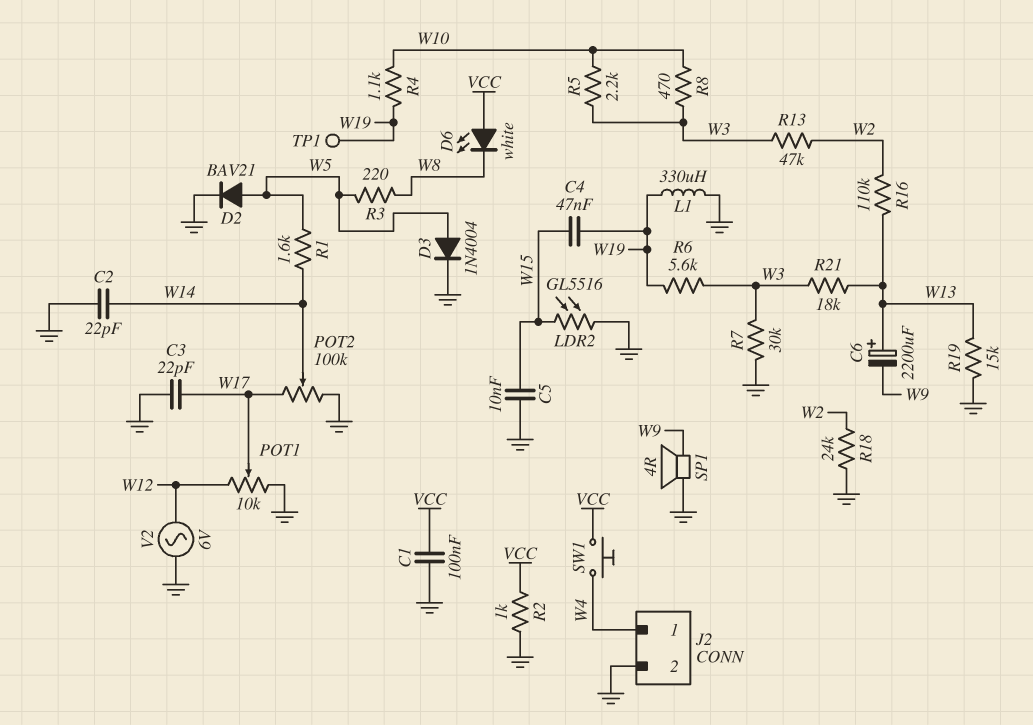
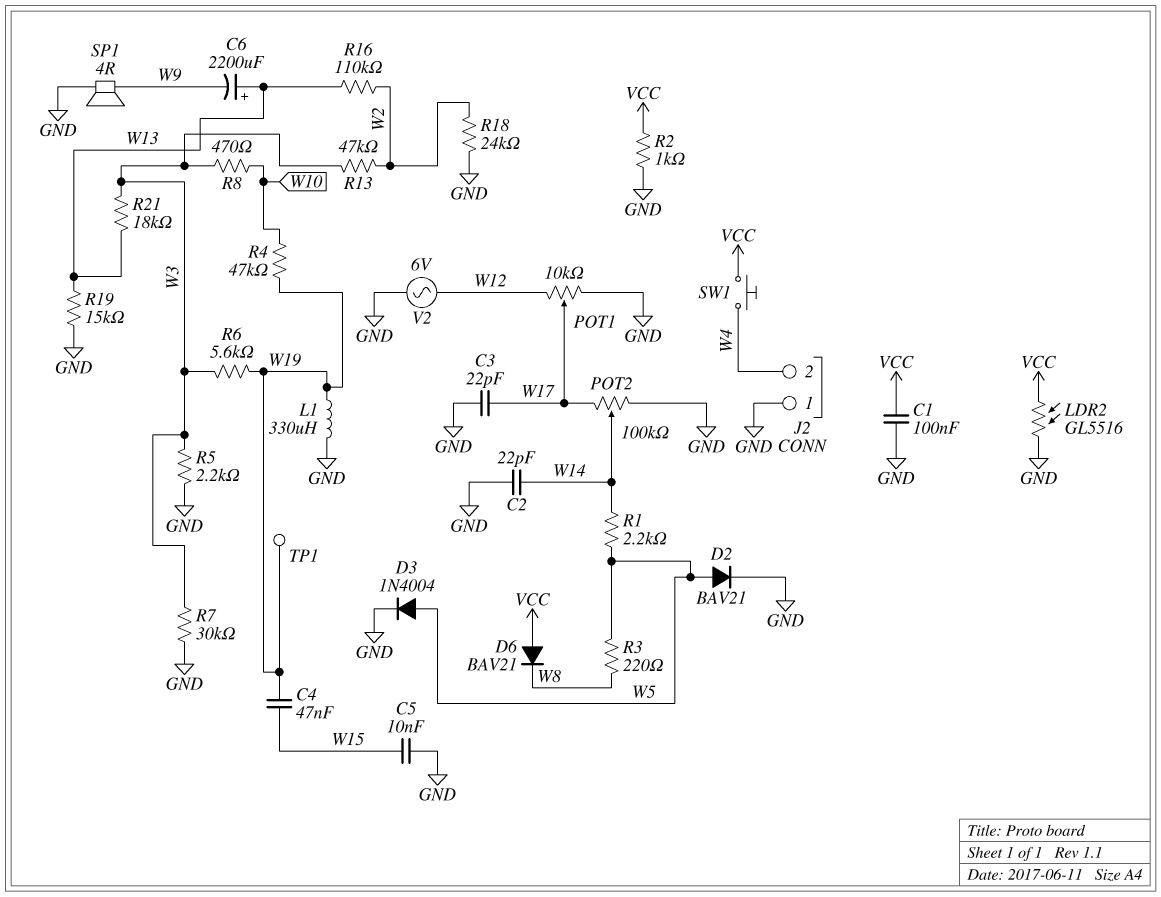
D6: LED white (A VCC, K W8) -> diode BAV21 (A VCC, K W8)
J2 pin 1: W4 -> GND
J2 pin 2: GND -> W4
LDR2: GL5516 (GND, W15) -> GL5516 (GND, VCC)
R1: 1.6k (W5, W14) -> 2.2k (W5, W14)
R4: 1.1k (W10, W19) -> 47k (W10, W19)
R5: 2.2k (W3, W10) -> 2.2k (GND, W3)

